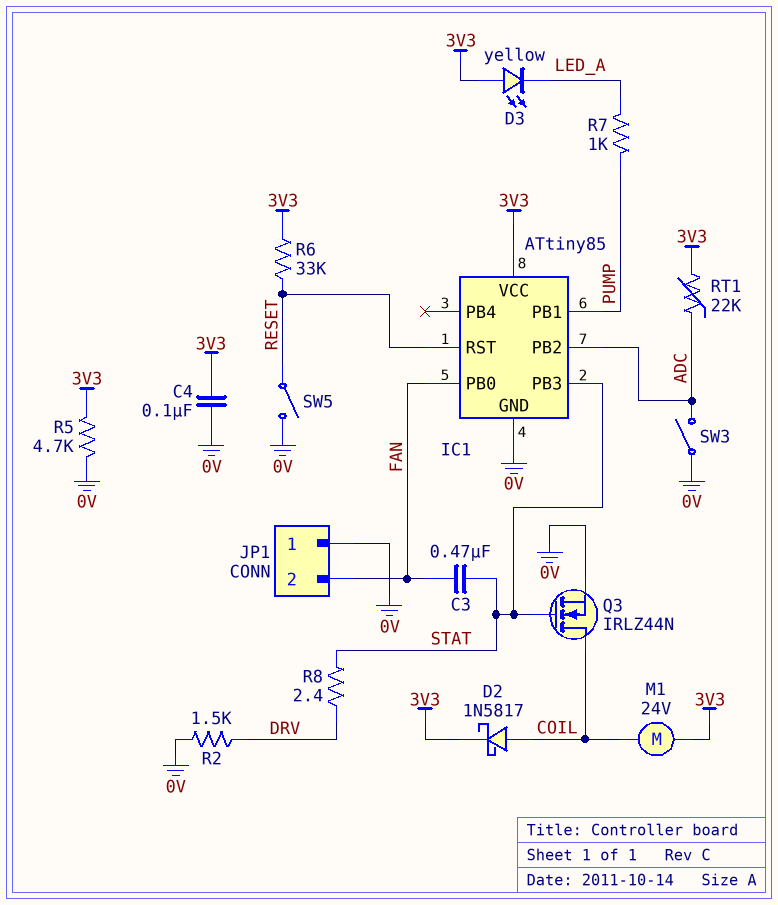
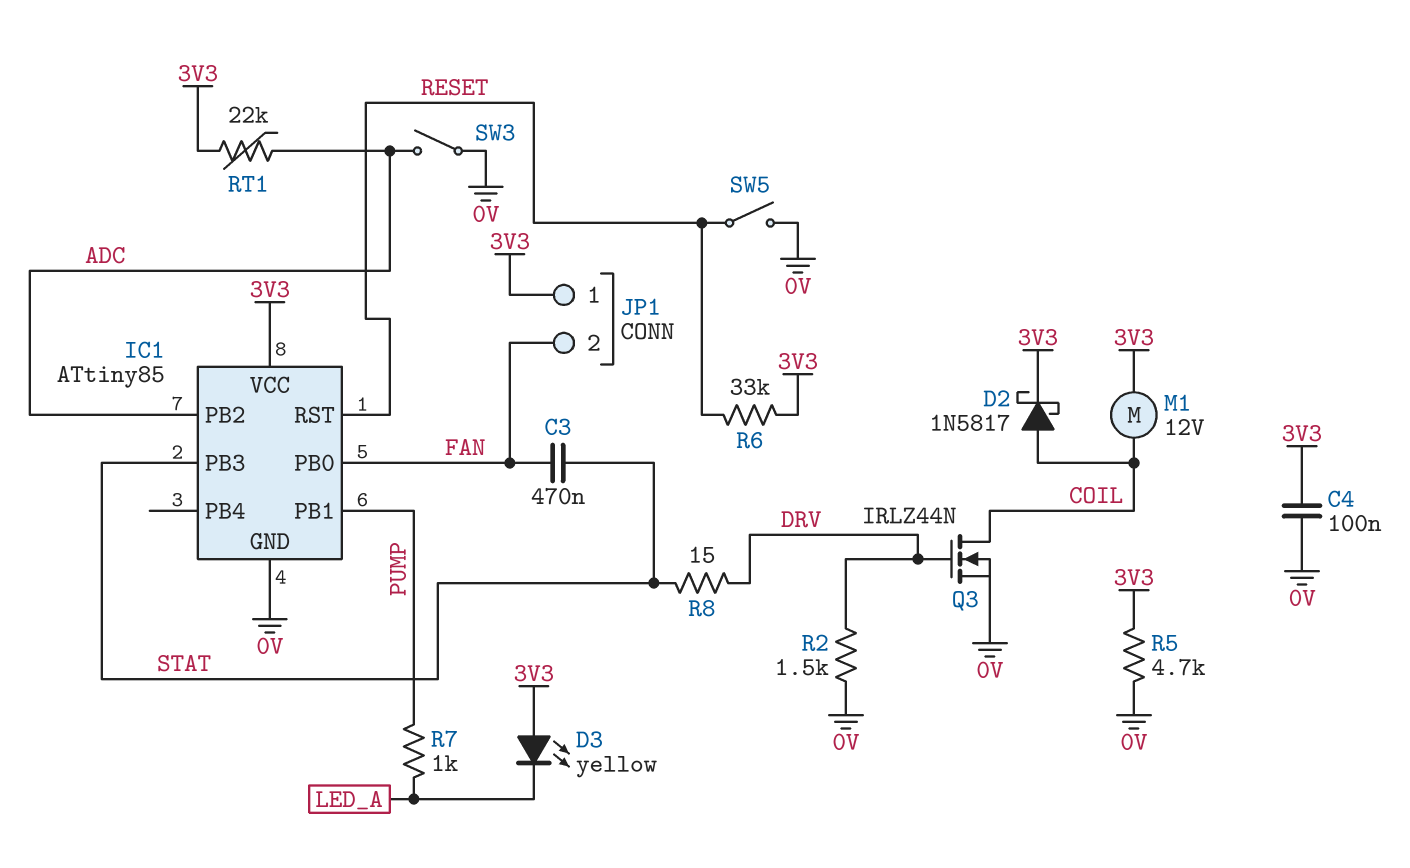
JP1 pin 1: 0V -> 3V3
M1: motor 24V (3V3, COIL) -> motor 12V (3V3, COIL)
Q3: NMOS IRLZ44N (G STAT, D COIL, S 0V) -> NMOS IRLZ44N (G DRV, D COIL, S 0V)
R8: 2.4 (DRV, STAT) -> 15 (DRV, STAT)

